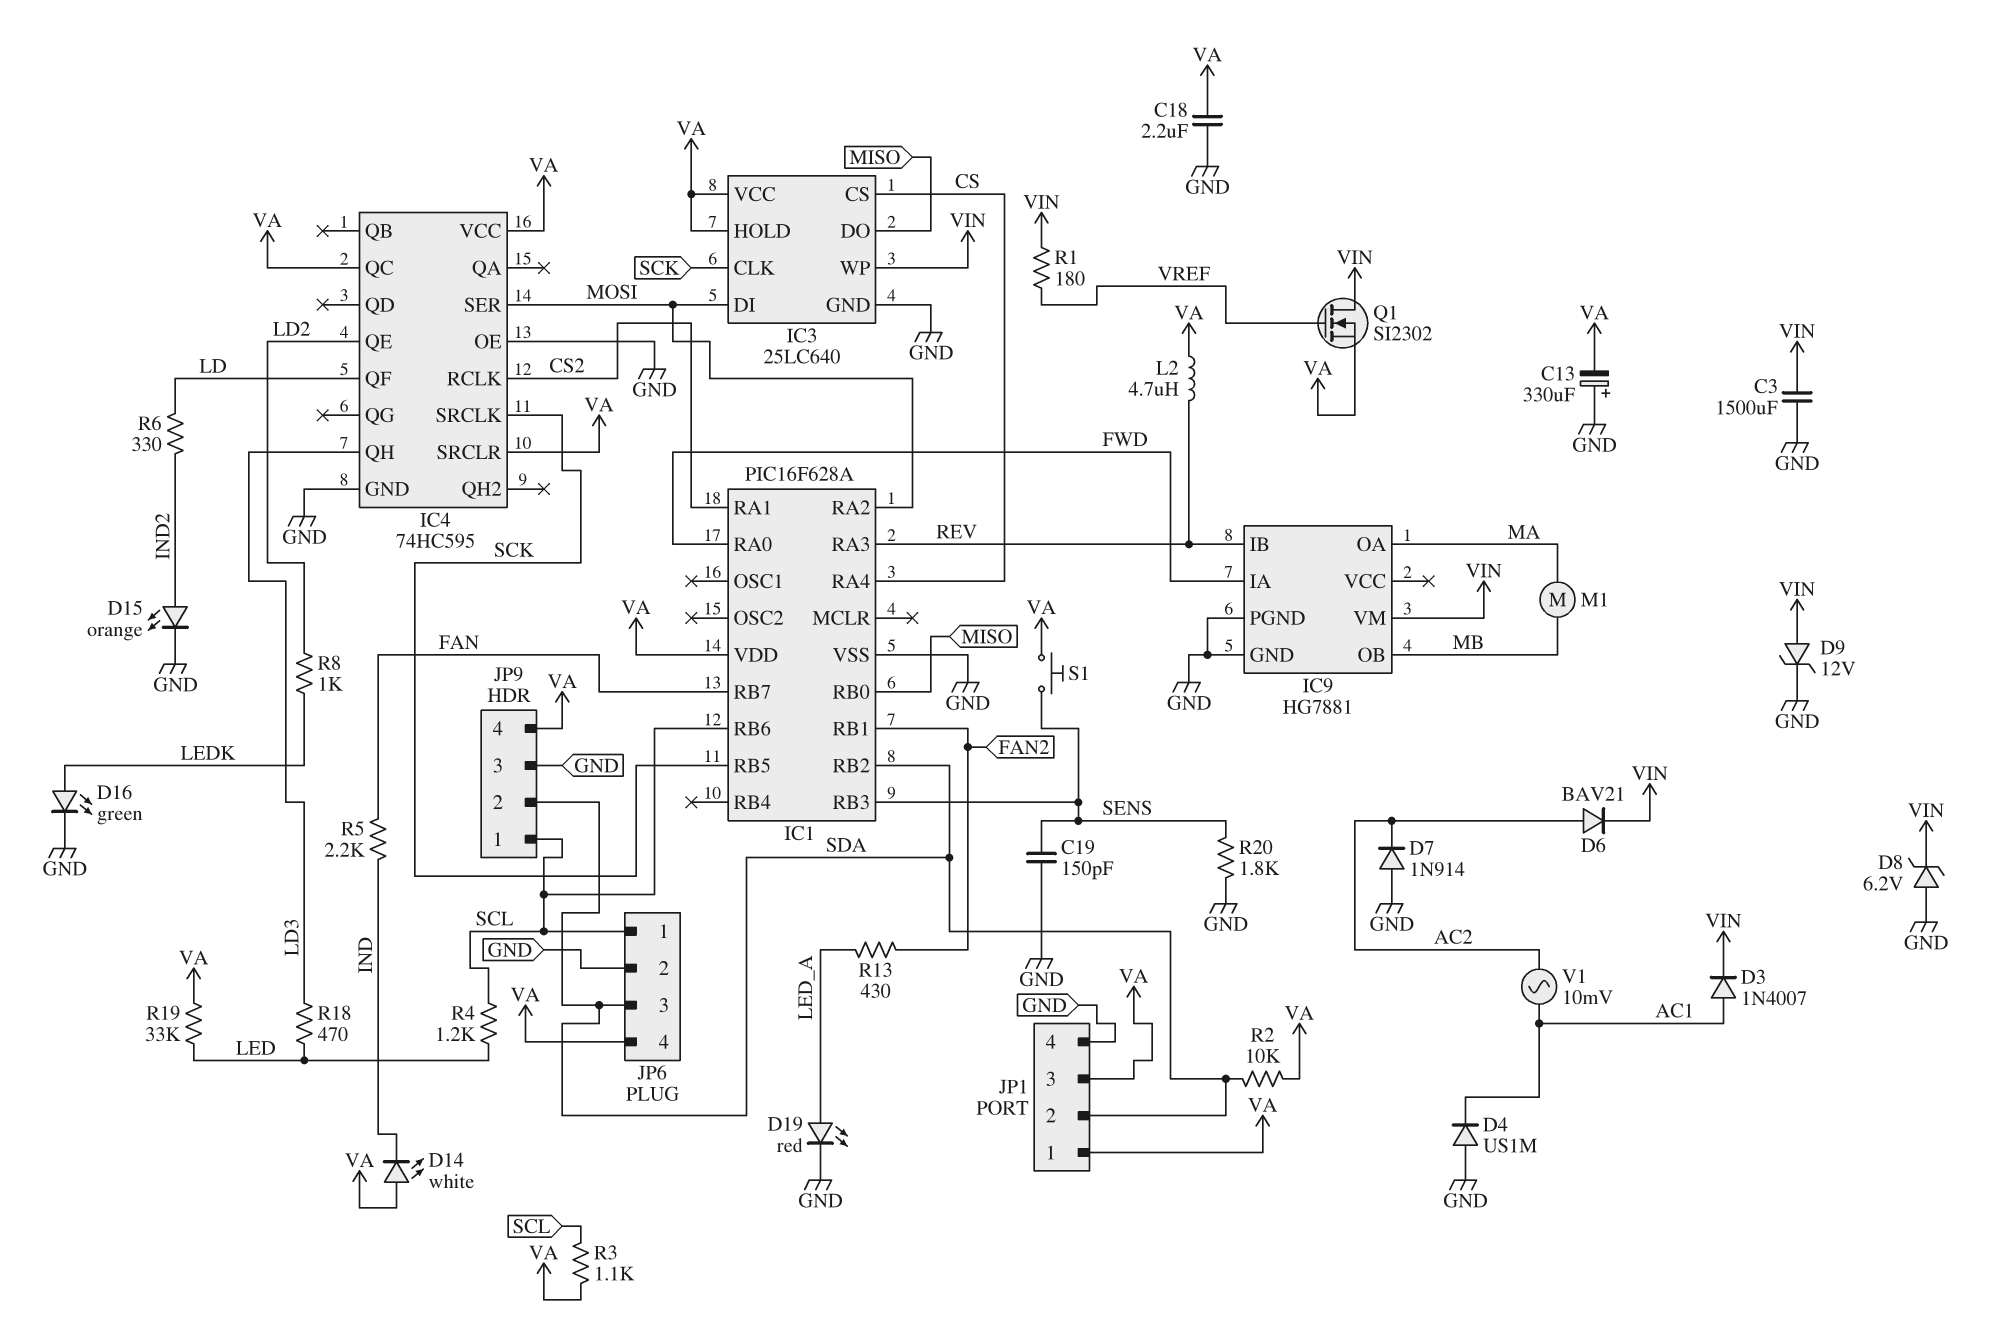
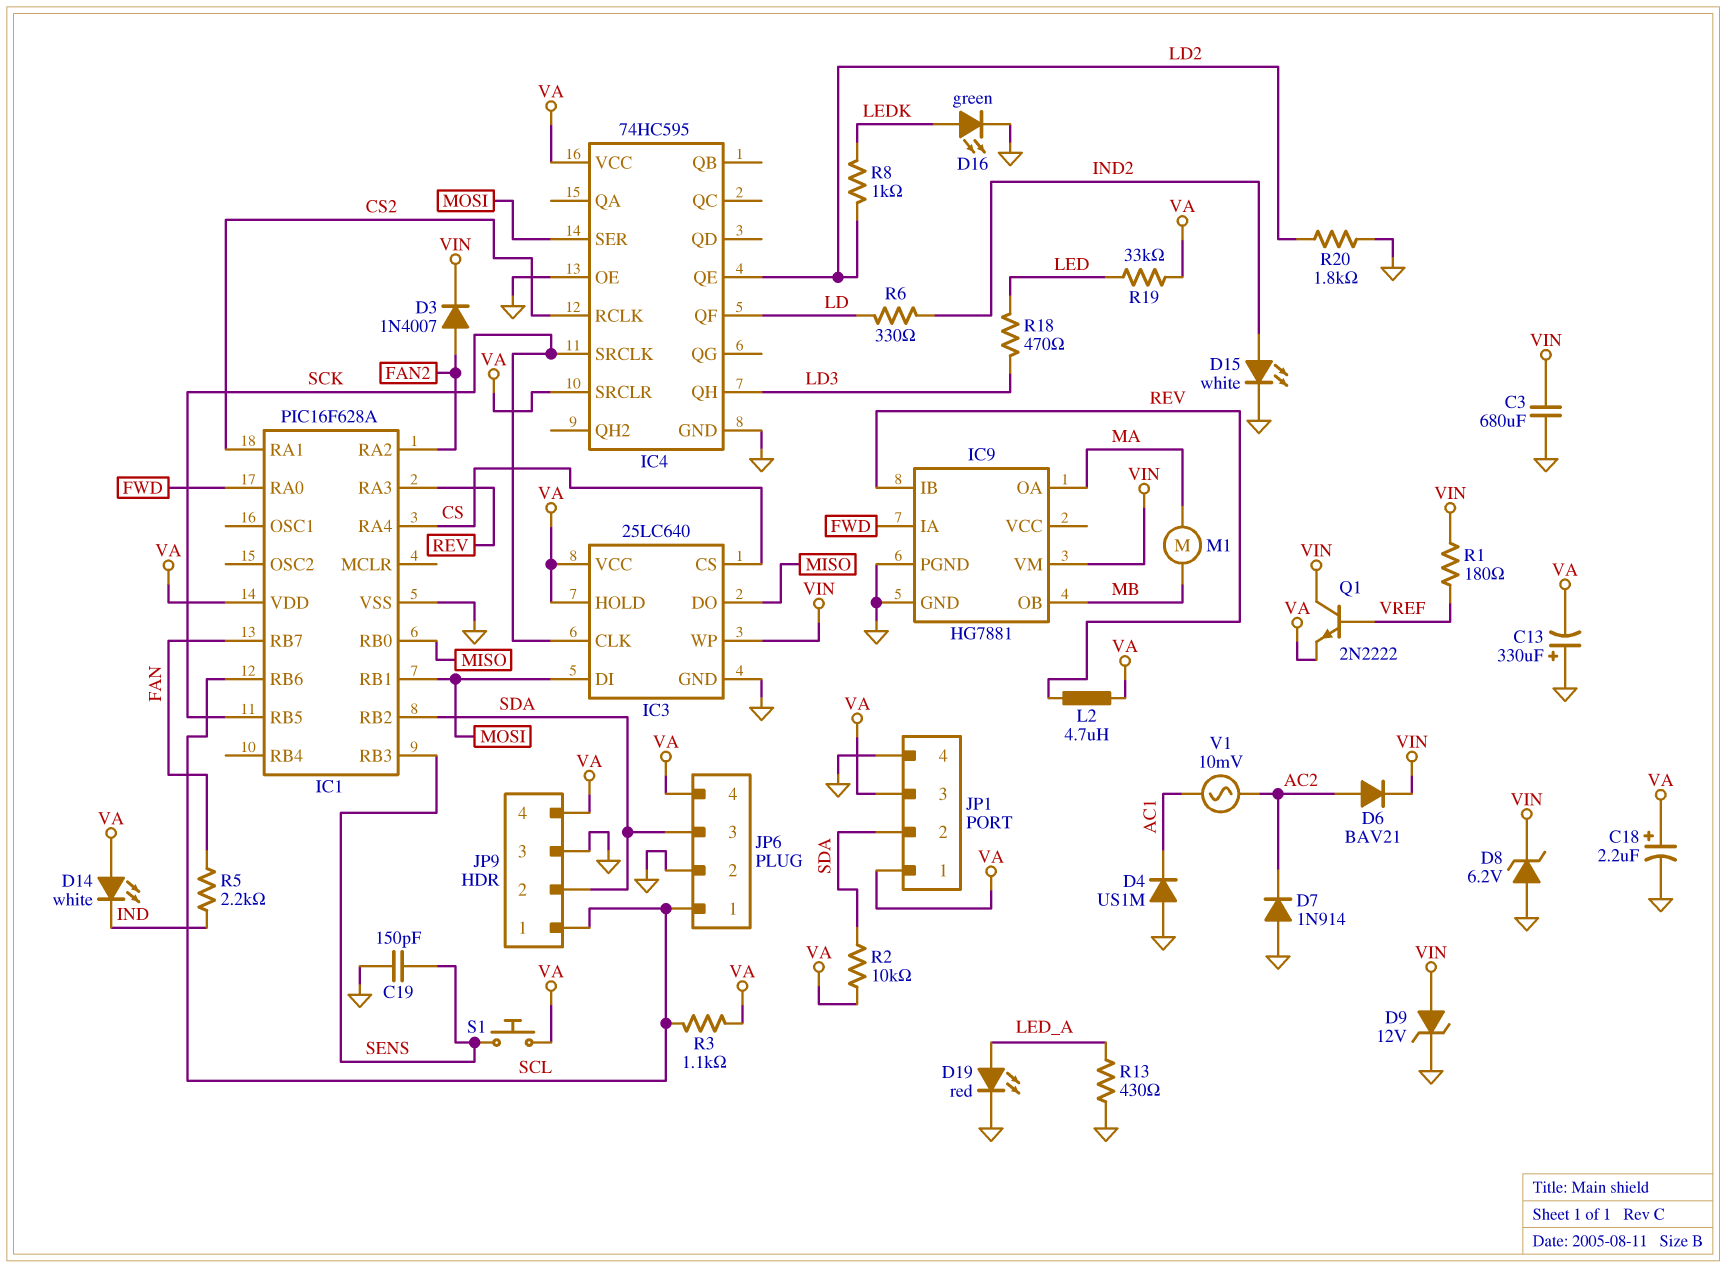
C3: 1500uF (GND, VIN) -> 680uF (GND, VIN)
C18: 2.2uF (GND, VA) -> 2.2uF (plus VA, minus GND)
D3: diode 1N4007 (A AC1, K VIN) -> diode 1N4007 (A FAN2, K VIN)
D15: LED orange (A IND2, K GND) -> LED white (A IND2, K GND)
IC1 pin RA2: MOSI -> FAN2
IC1 pin RB1: FAN2 -> MOSI
IC4 pin QC: VA -> none
Q1: NMOS SI2302 (G VREF, D VIN, S VA) -> NPN 2N2222 (B VREF, C VIN, E VA)
R4: 1.2k (LED, SCL) -> none
R13: 430 (FAN2, LED_A) -> 430 (GND, LED_A)
R20: 1.8k (GND, SENS) -> 1.8k (GND, LD2)

